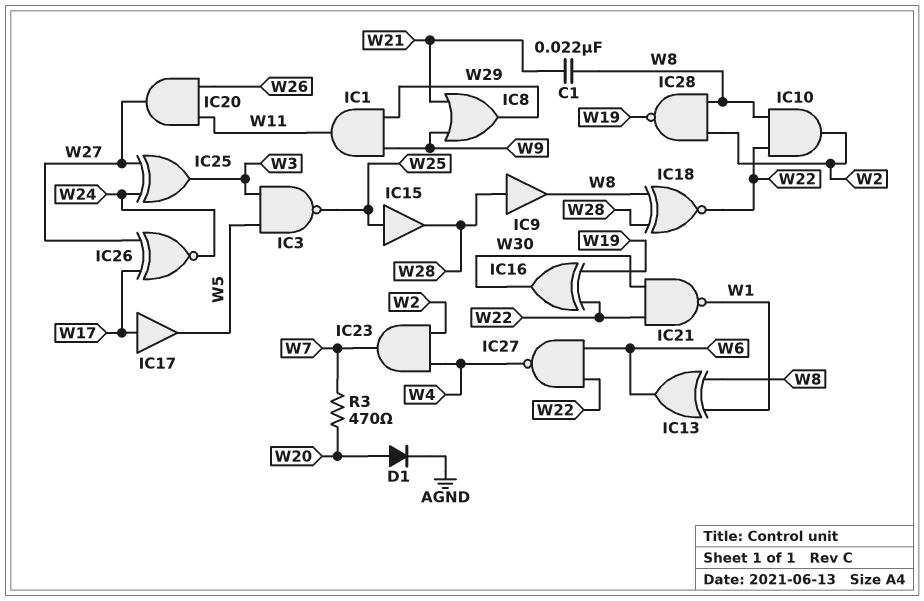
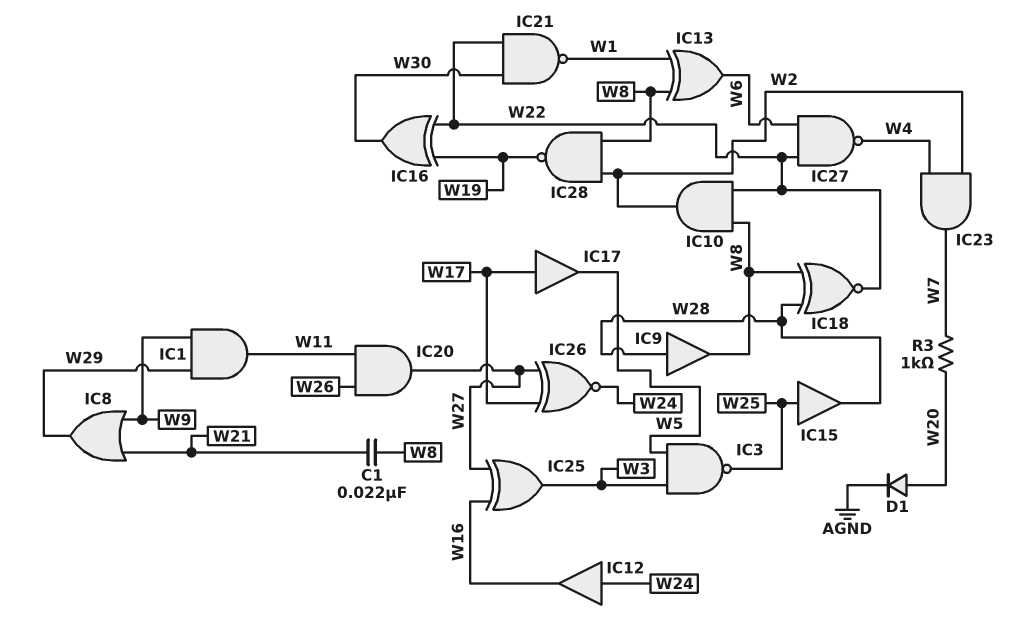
IC12: none -> buffer (in W24, out W16)
IC25: XOR (in W24, in W27, out W3) -> XOR (in W16, in W27, out W3)
R3: 470 (W7, W20) -> 1k (W7, W20)

